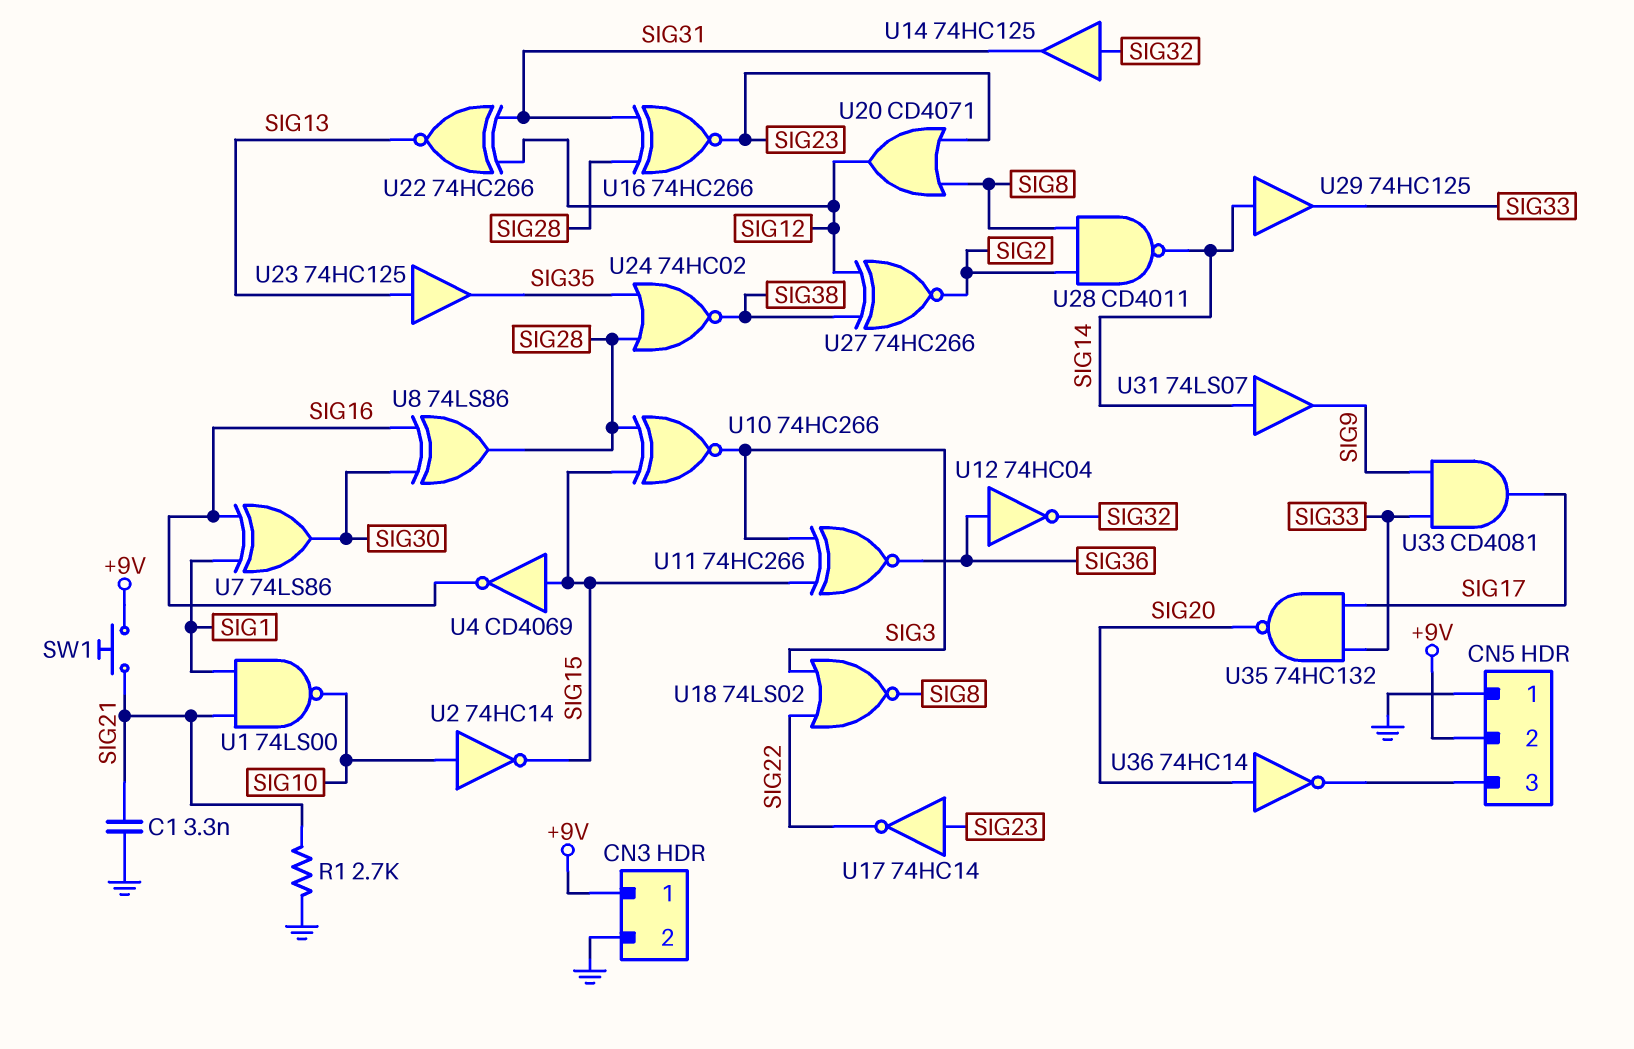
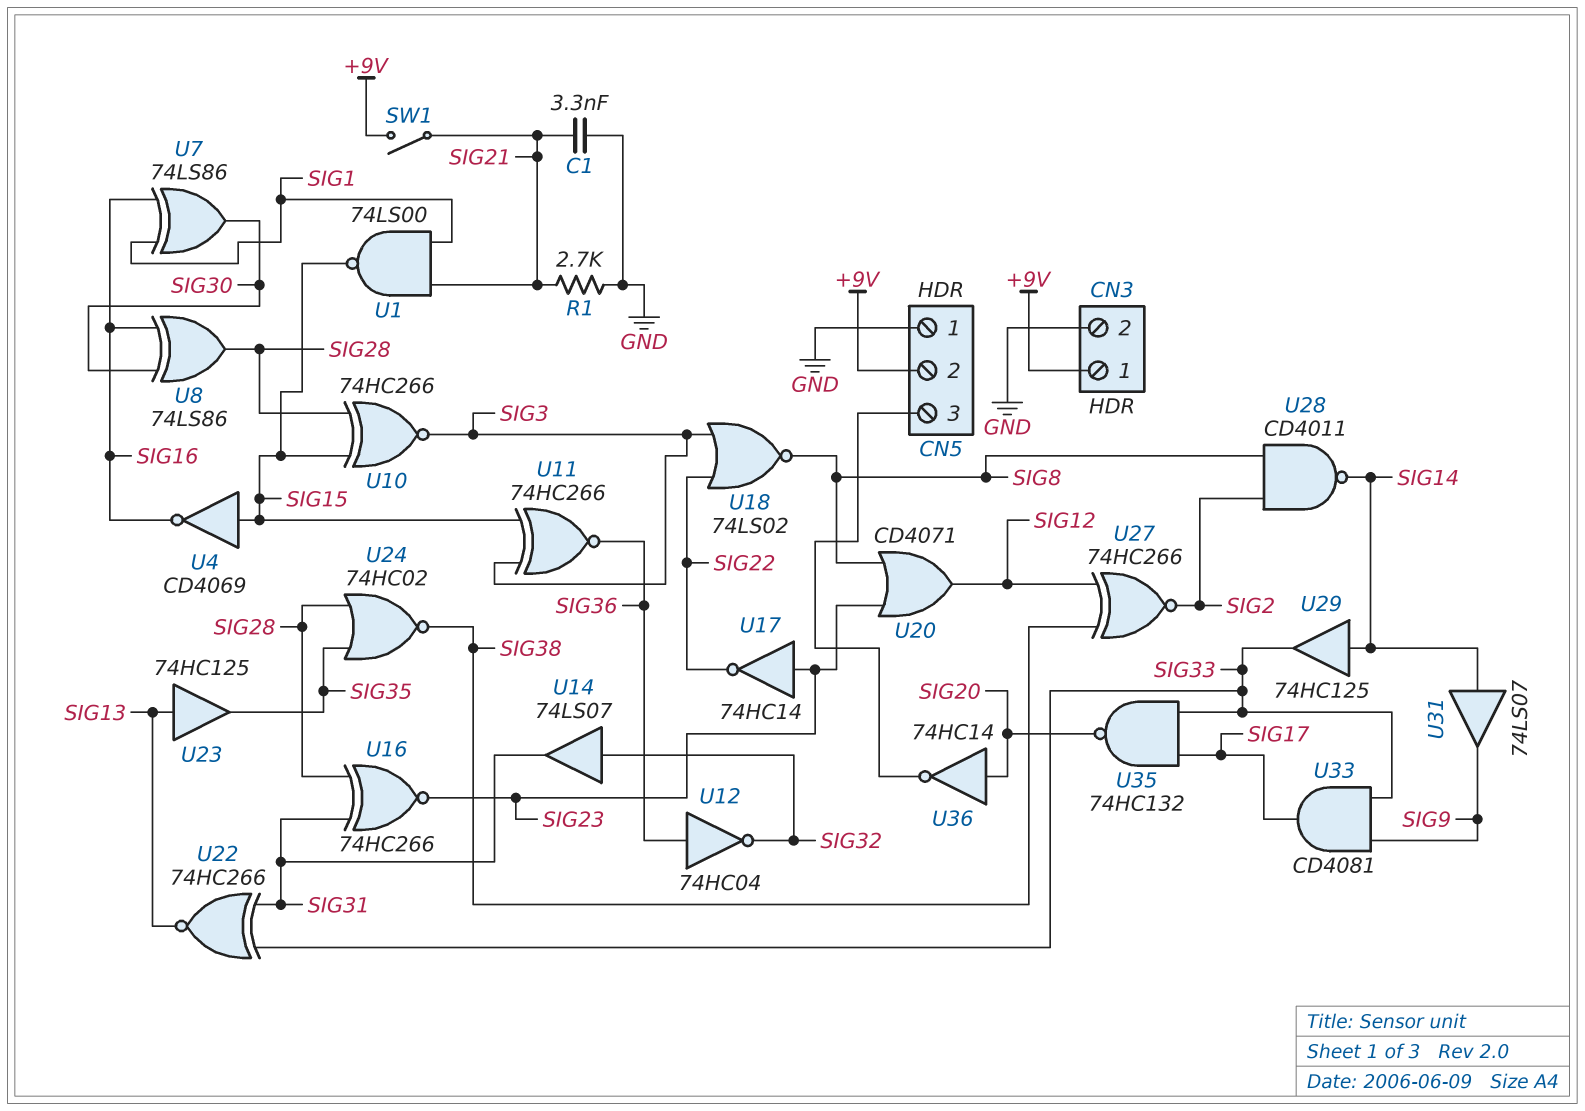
SW1: button (+9V, SIG21) -> switch (+9V, SIG21)
U1: NAND 74LS00 (in SIG1, in SIG21, out SIG10) -> NAND 74LS00 (in SIG1, in SIG21, out SIG15)
U2: NOT 74HC14 (in SIG10, out SIG15) -> none
U14: buffer 74HC125 (in SIG32, out SIG31) -> buffer 74LS07 (in SIG32, out SIG31)
U22: XNOR 74HC266 (in SIG12, in SIG31, out SIG13) -> XNOR 74HC266 (in SIG31, in SIG33, out SIG13)

